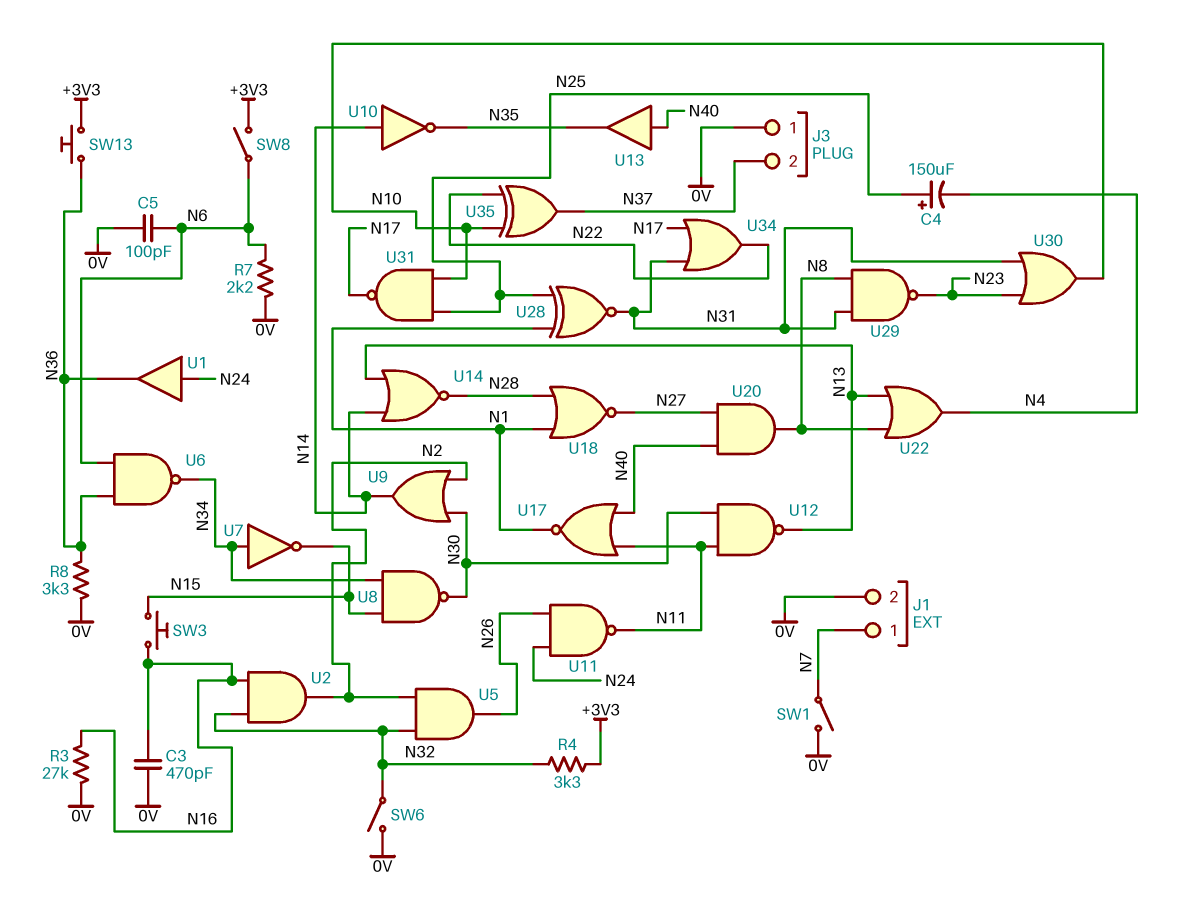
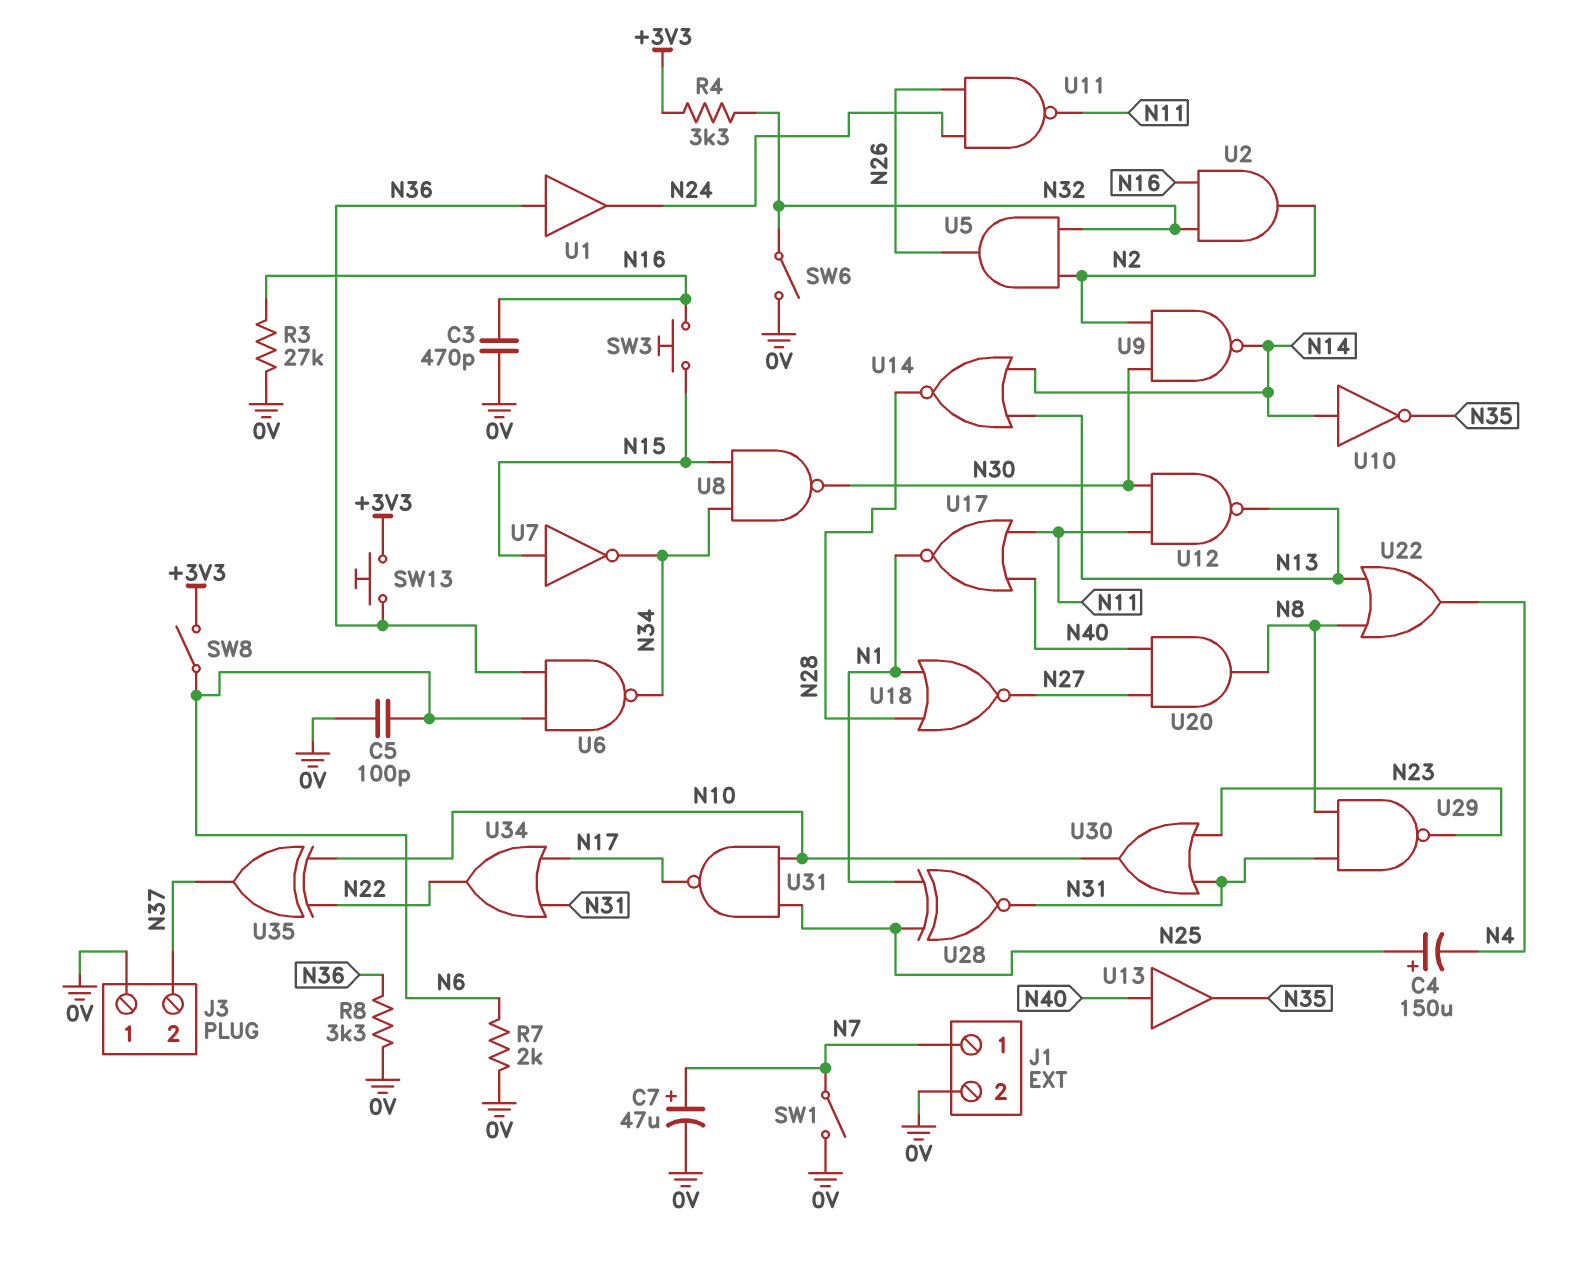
C7: none -> 47uF (plus N7, minus 0V)
R7: 2.2k (0V, N6) -> 2k (0V, N6)
U1: buffer (in N24, out N36) -> buffer (in N36, out N24)
U7: NOT (in N34, out N15) -> NOT (in N15, out N34)
U9: OR (in N2, in N30, out N14) -> NAND (in N2, in N30, out N14)

